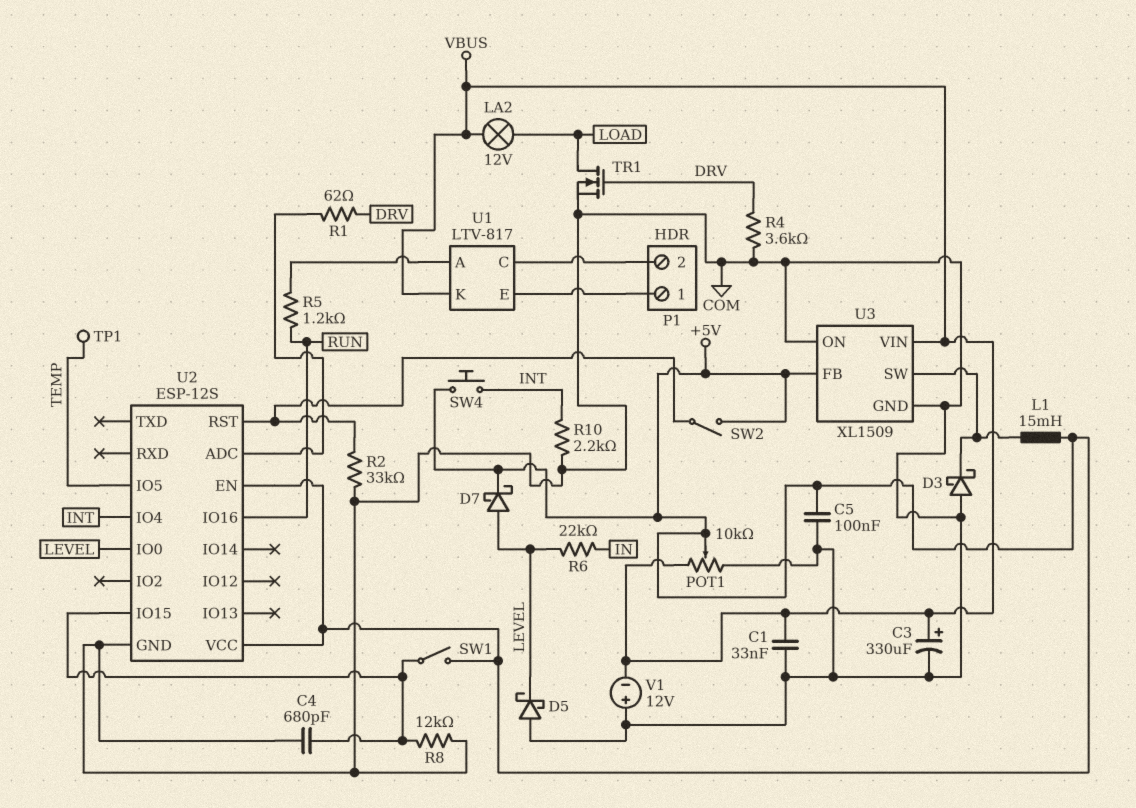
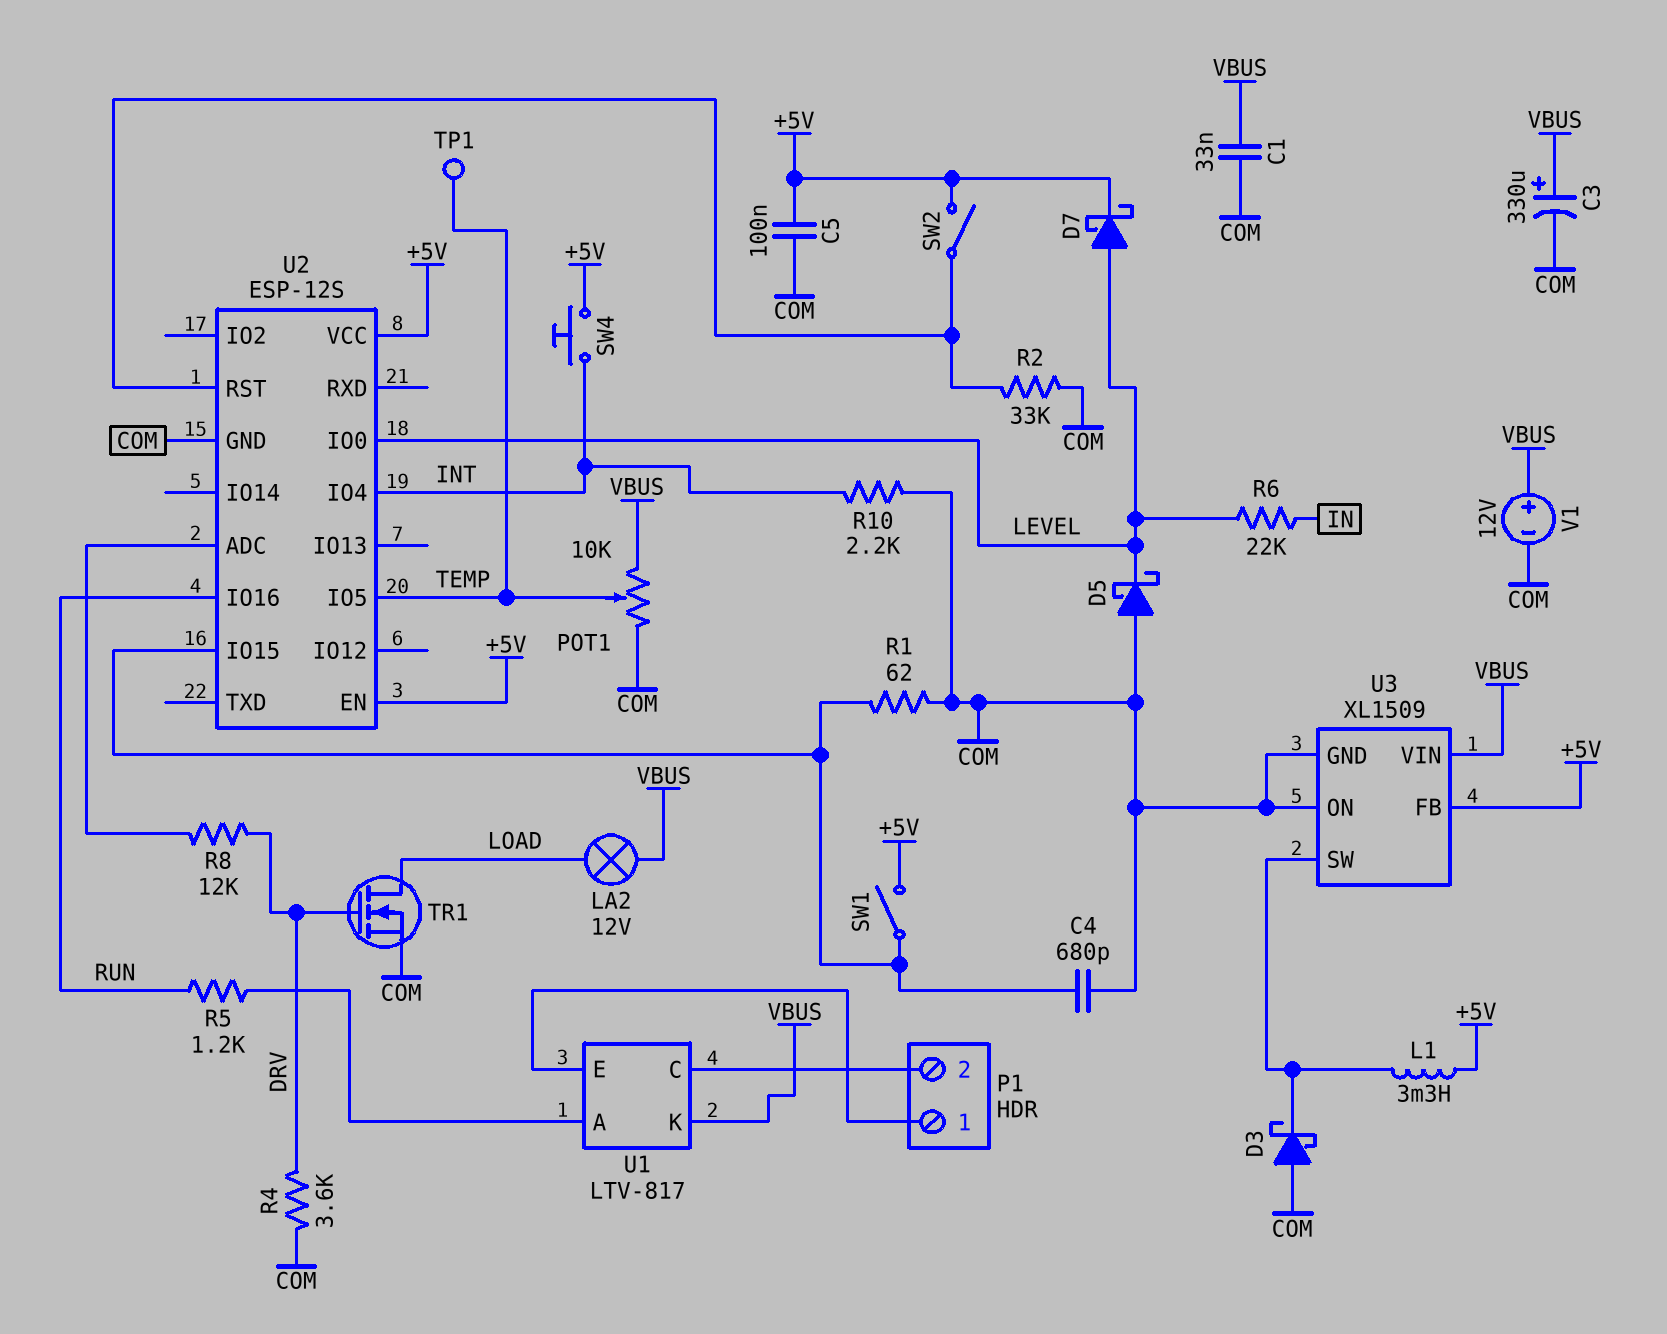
L1: 15mH (+5V, U3/SW) -> 3.3mH (+5V, U3/SW)
POT1: 10k (COM, VBUS, wiper +5V) -> 10k (COM, VBUS, wiper TEMP)
R1: 62 (DRV, U2/ADC) -> 62 (COM, U2/IO15)
R8: 12k (COM, U2/IO15) -> 12k (DRV, U2/ADC)
V1: 12V (plus COM, minus VBUS) -> 12V (plus VBUS, minus COM)

